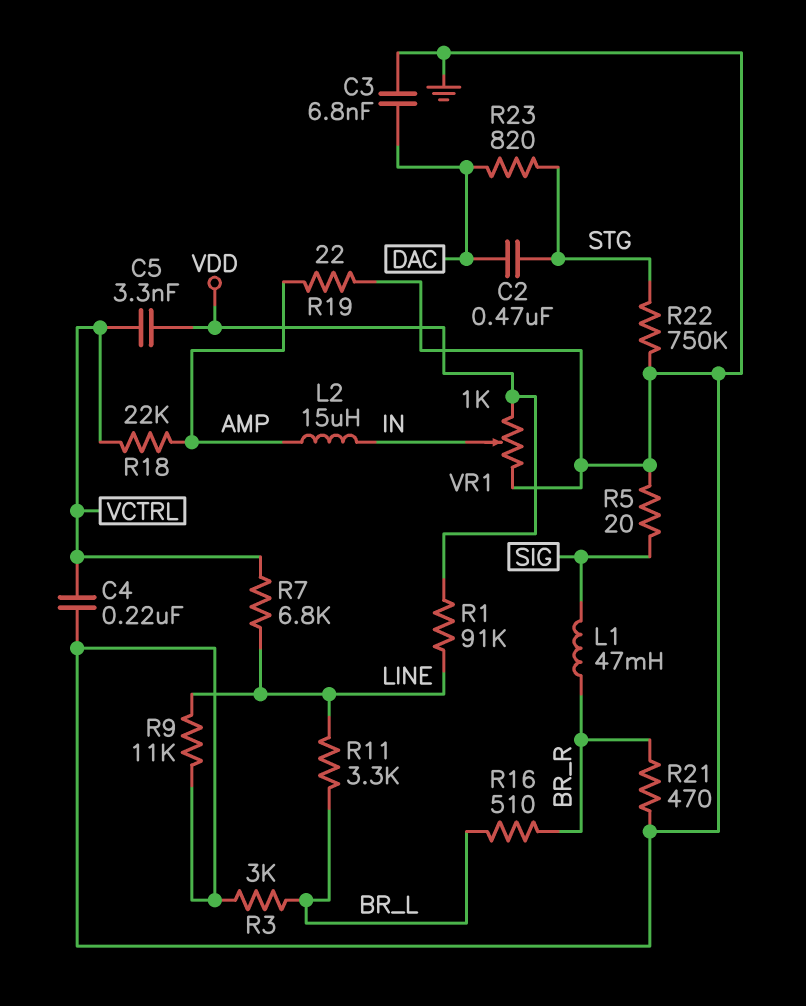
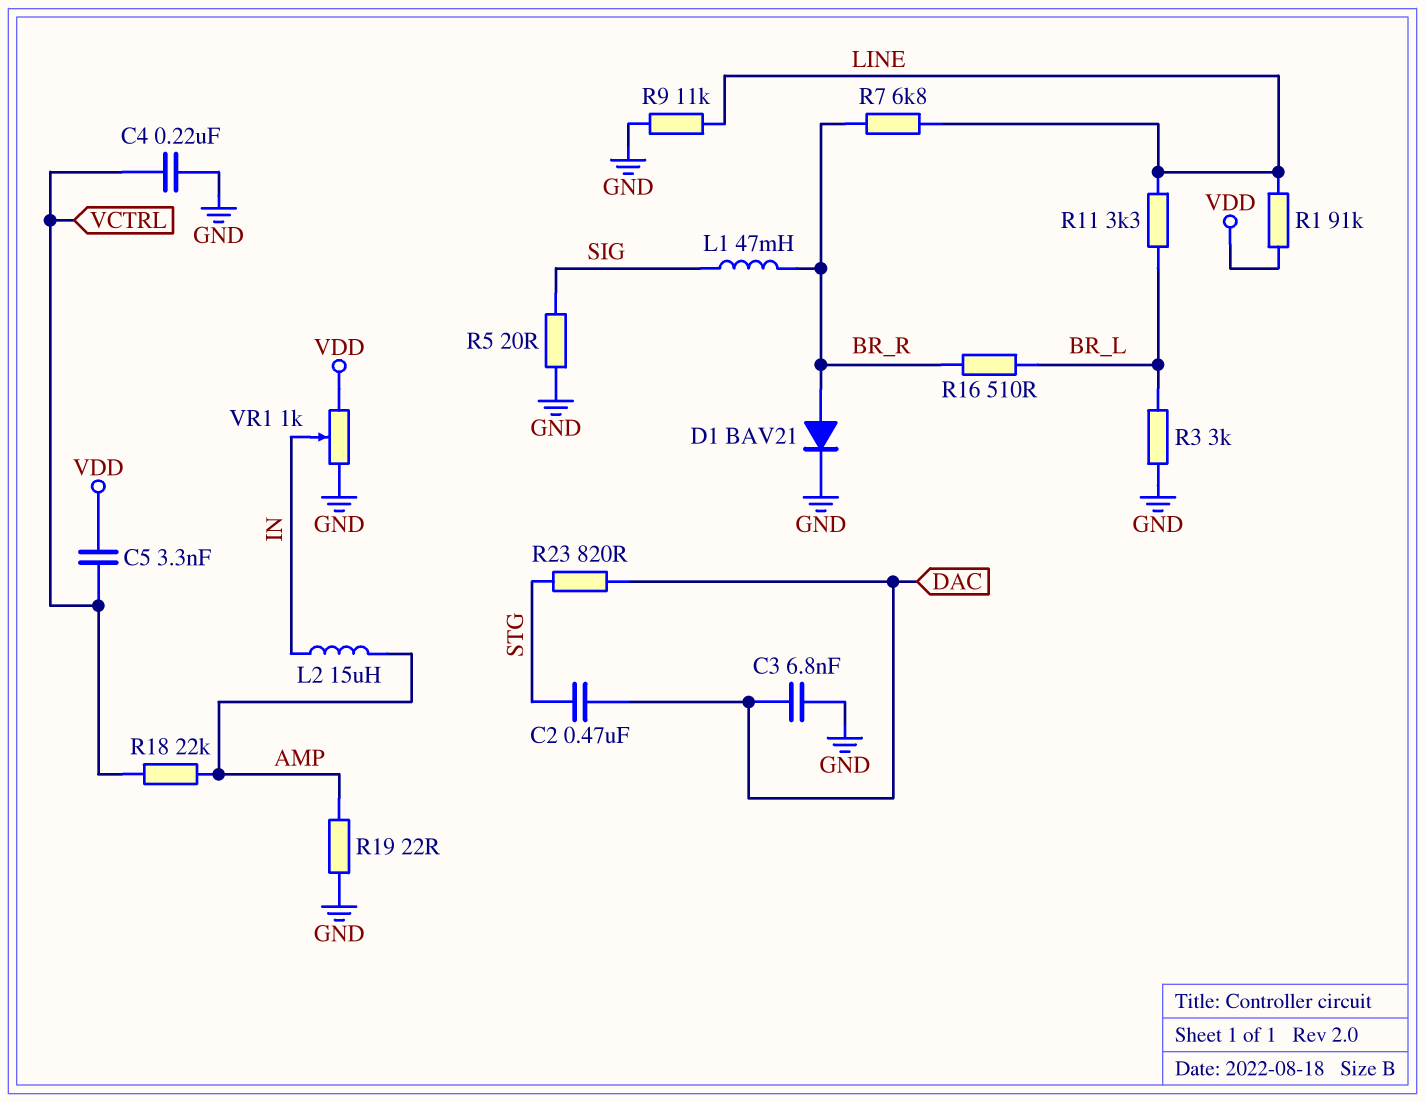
D1: none -> diode BAV21 (A BR_R, K GND)
R7: 6.8k (LINE, VCTRL) -> 6.8k (BR_R, LINE)
R21: 470 (BR_R, GND) -> none
R22: 750k (GND, STG) -> none

